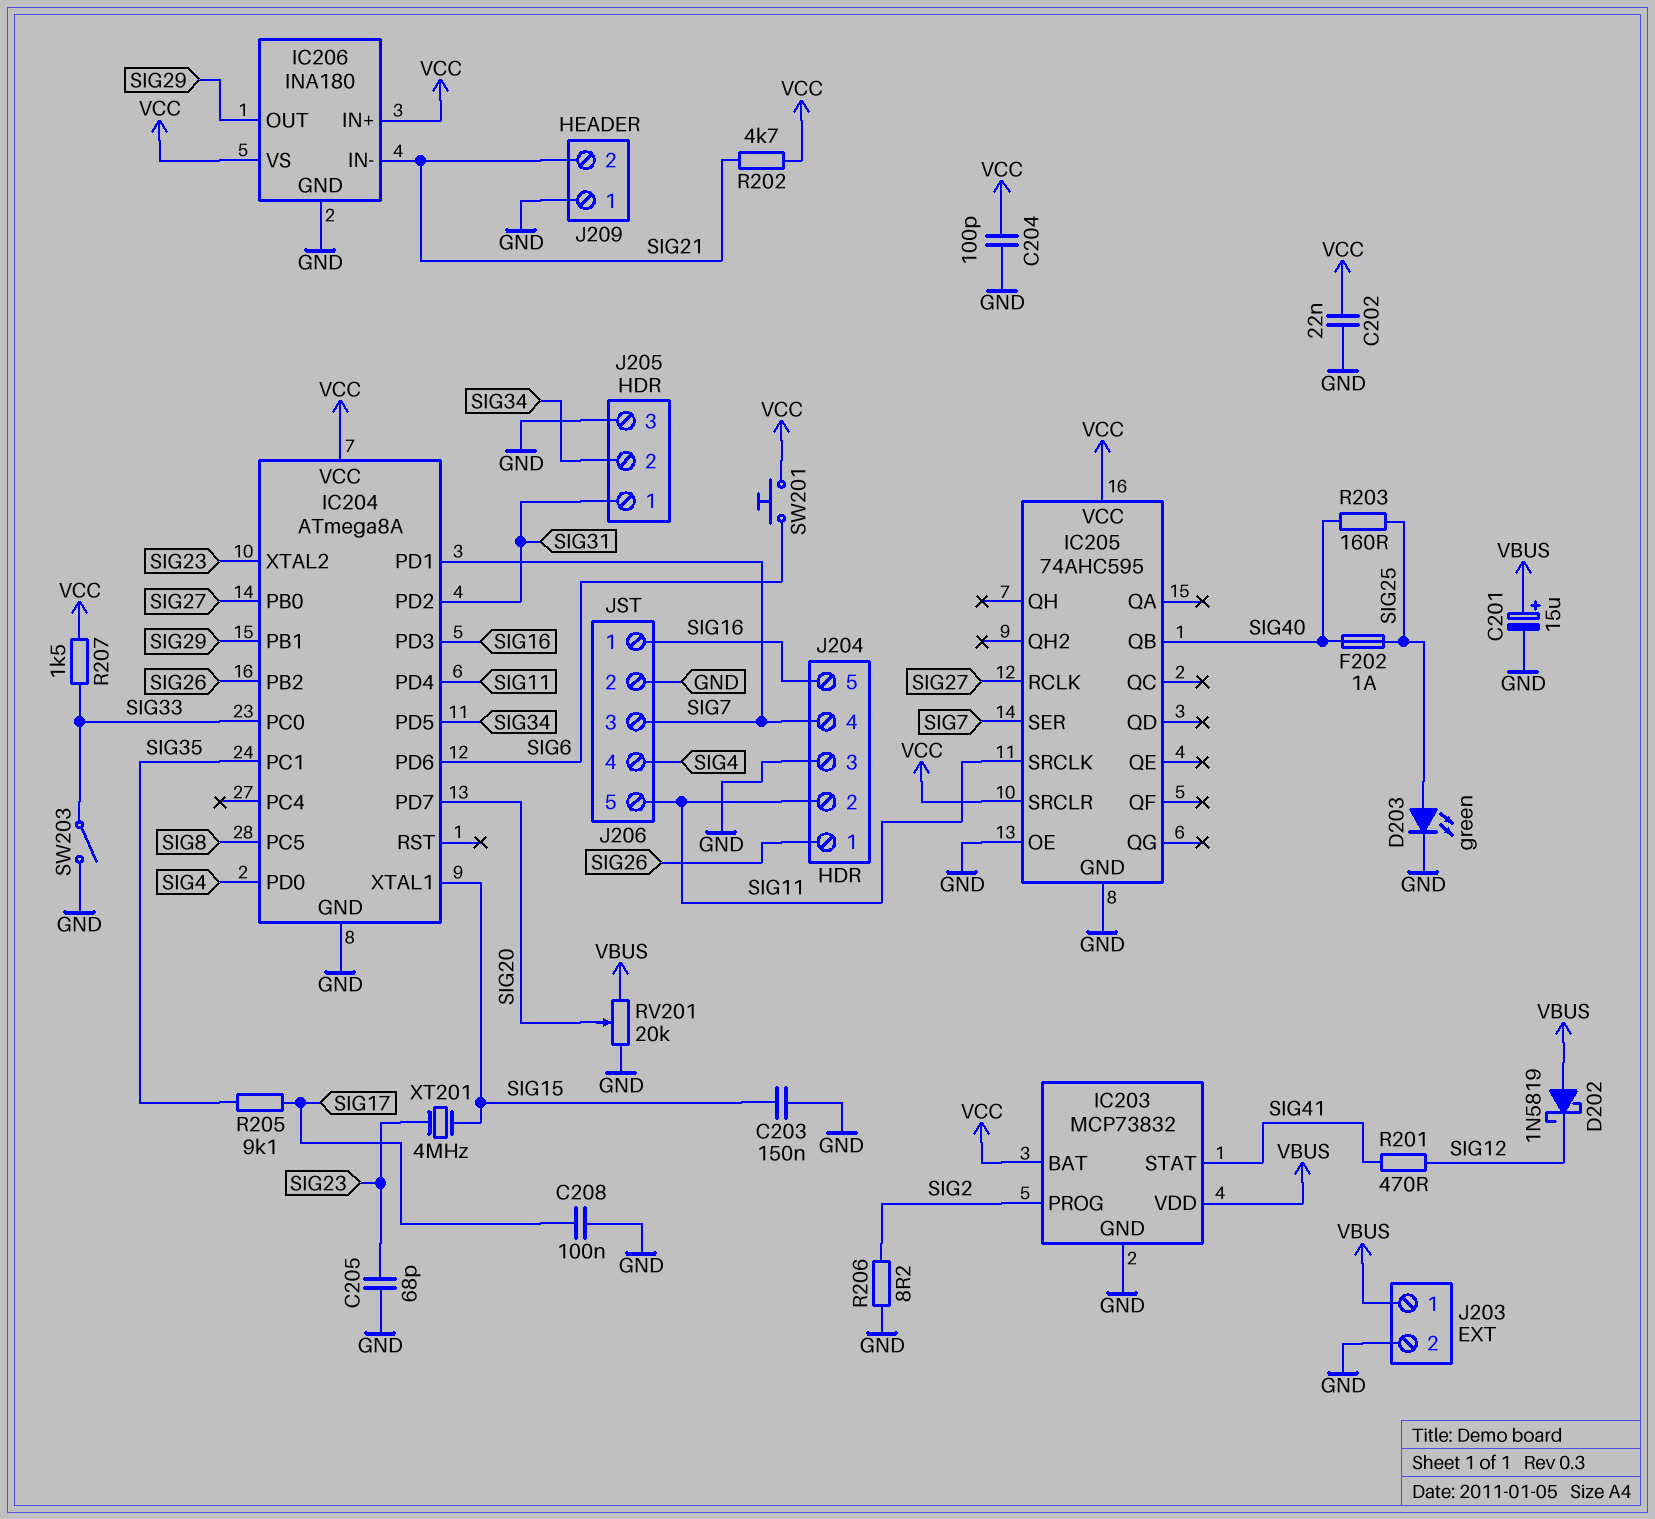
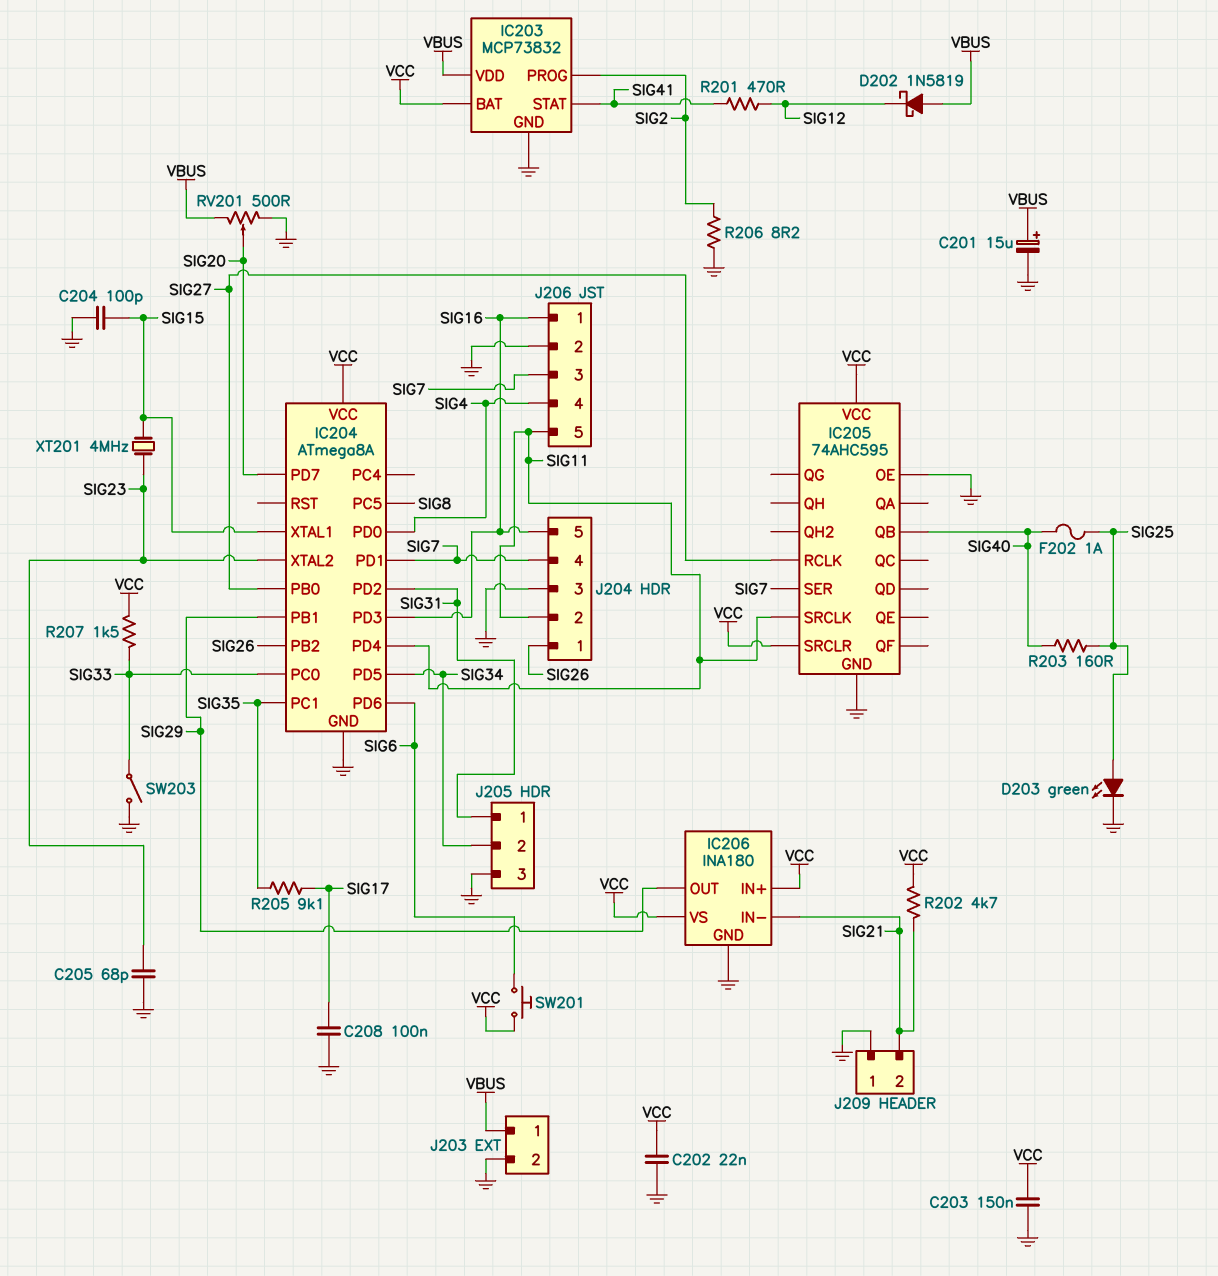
C203: 150nF (GND, SIG15) -> 150nF (GND, VCC)
C204: 100pF (GND, VCC) -> 100pF (GND, SIG15)
RV201: 20k (GND, VBUS, wiper SIG20) -> 500 (GND, VBUS, wiper SIG20)

